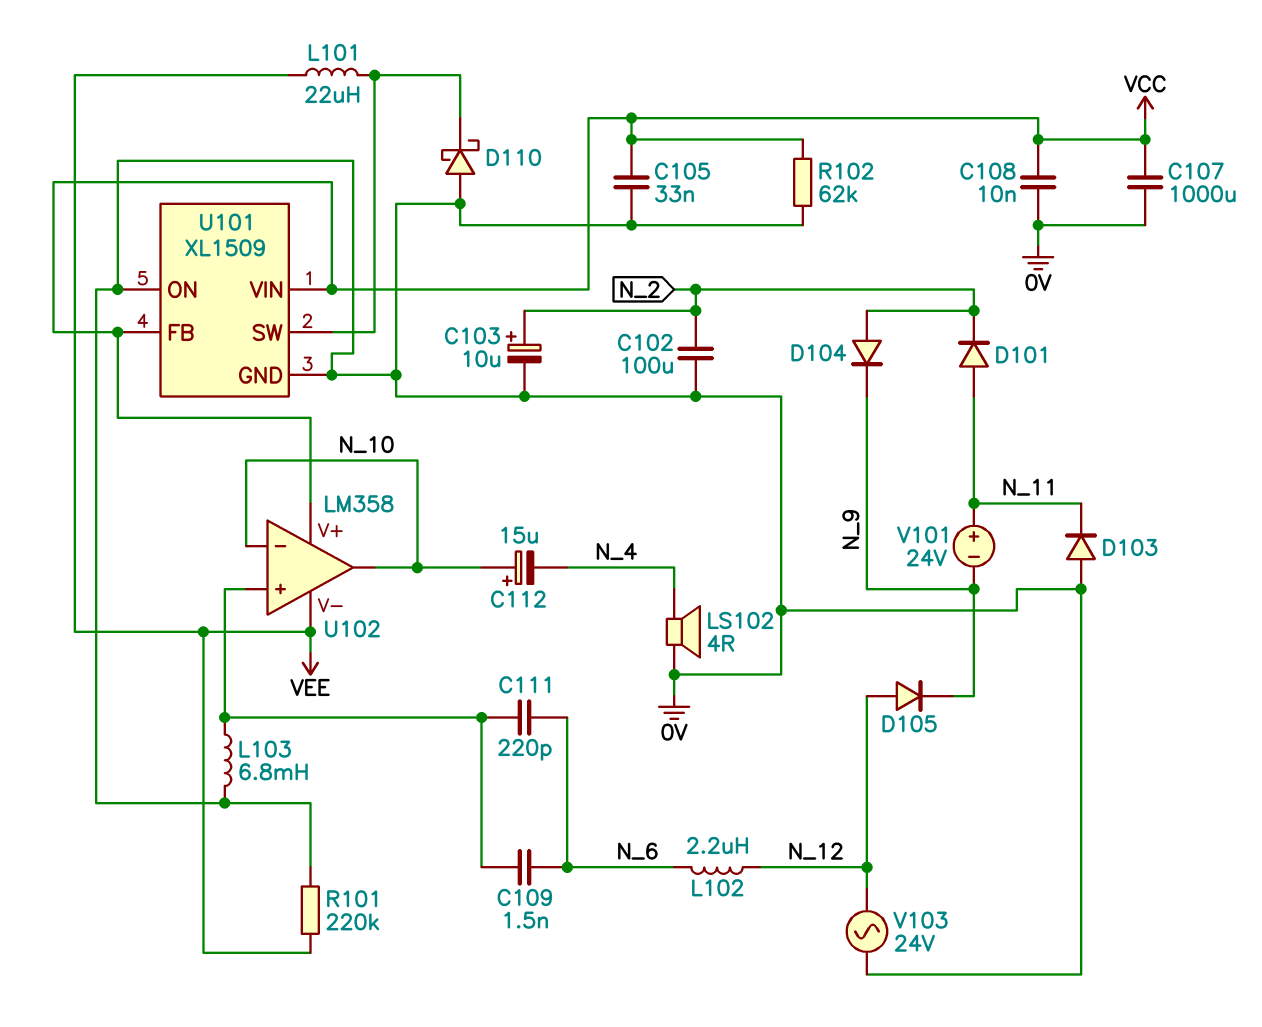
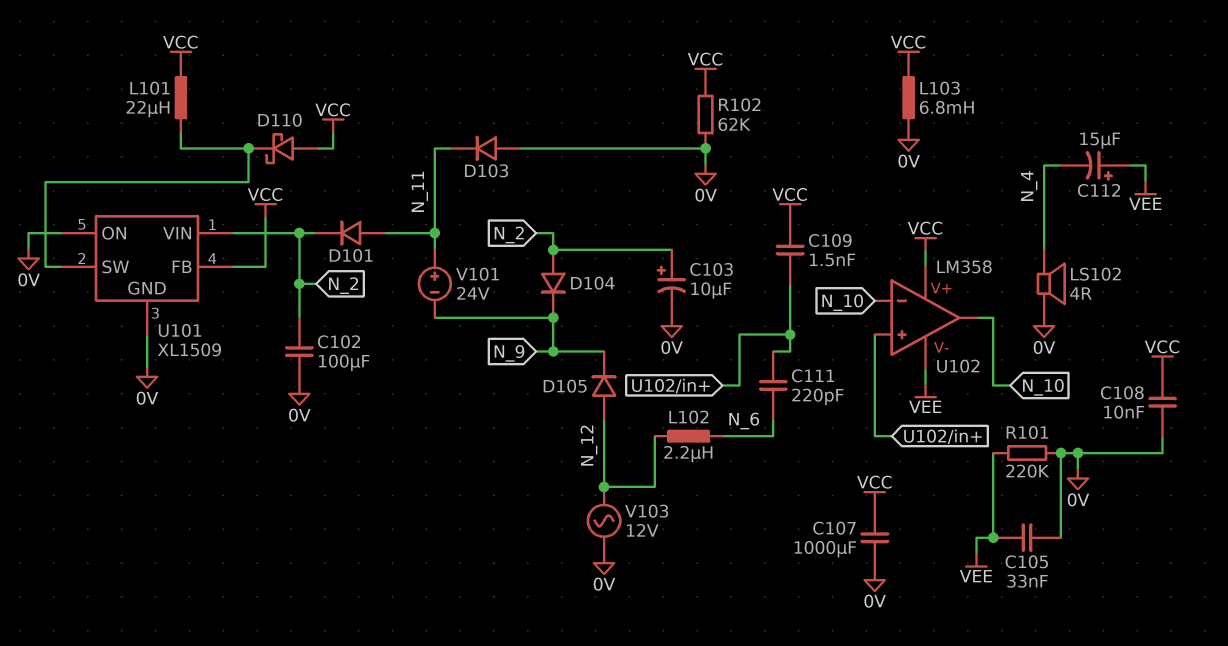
C105: 33nF (0V, VCC) -> 33nF (0V, VEE)
C109: 1.5nF (N_6, U102/in+) -> 1.5nF (U102/in+, VCC)
C112: 15uF (plus N_10, minus N_4) -> 15uF (plus VEE, minus N_4)
D110: schottky (A 0V, K U101/SW) -> schottky (A VCC, K U101/SW)
L101: 22uH (U101/SW, VEE) -> 22uH (U101/SW, VCC)
L103: 6.8mH (0V, U102/in+) -> 6.8mH (0V, VCC)
U101 pin VIN: VCC -> N_2
V103: AC 24V (0V, N_12) -> AC 12V (0V, N_12)

